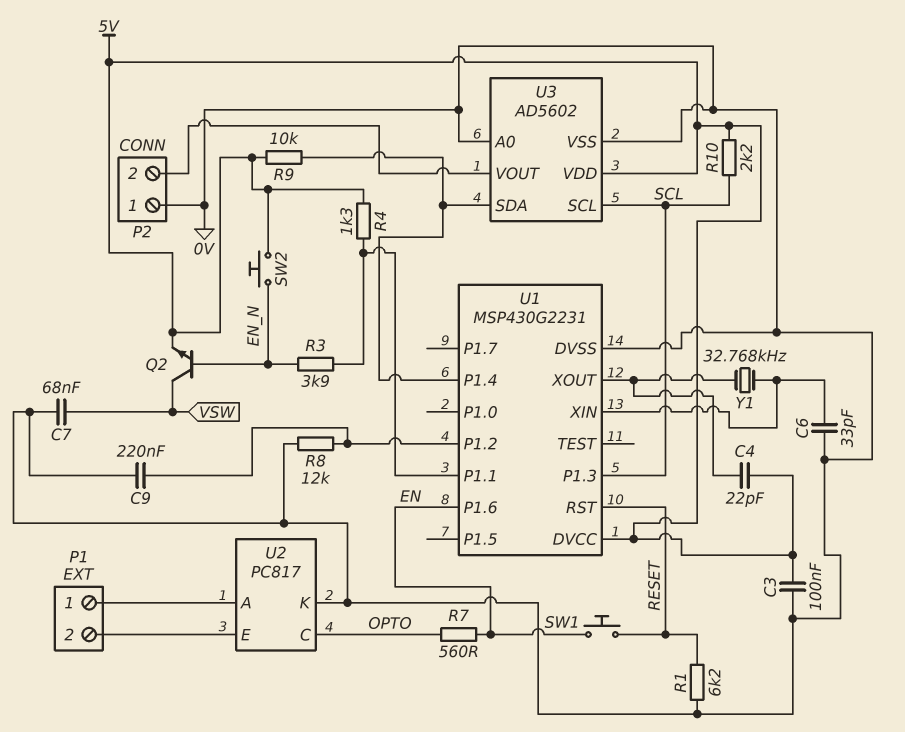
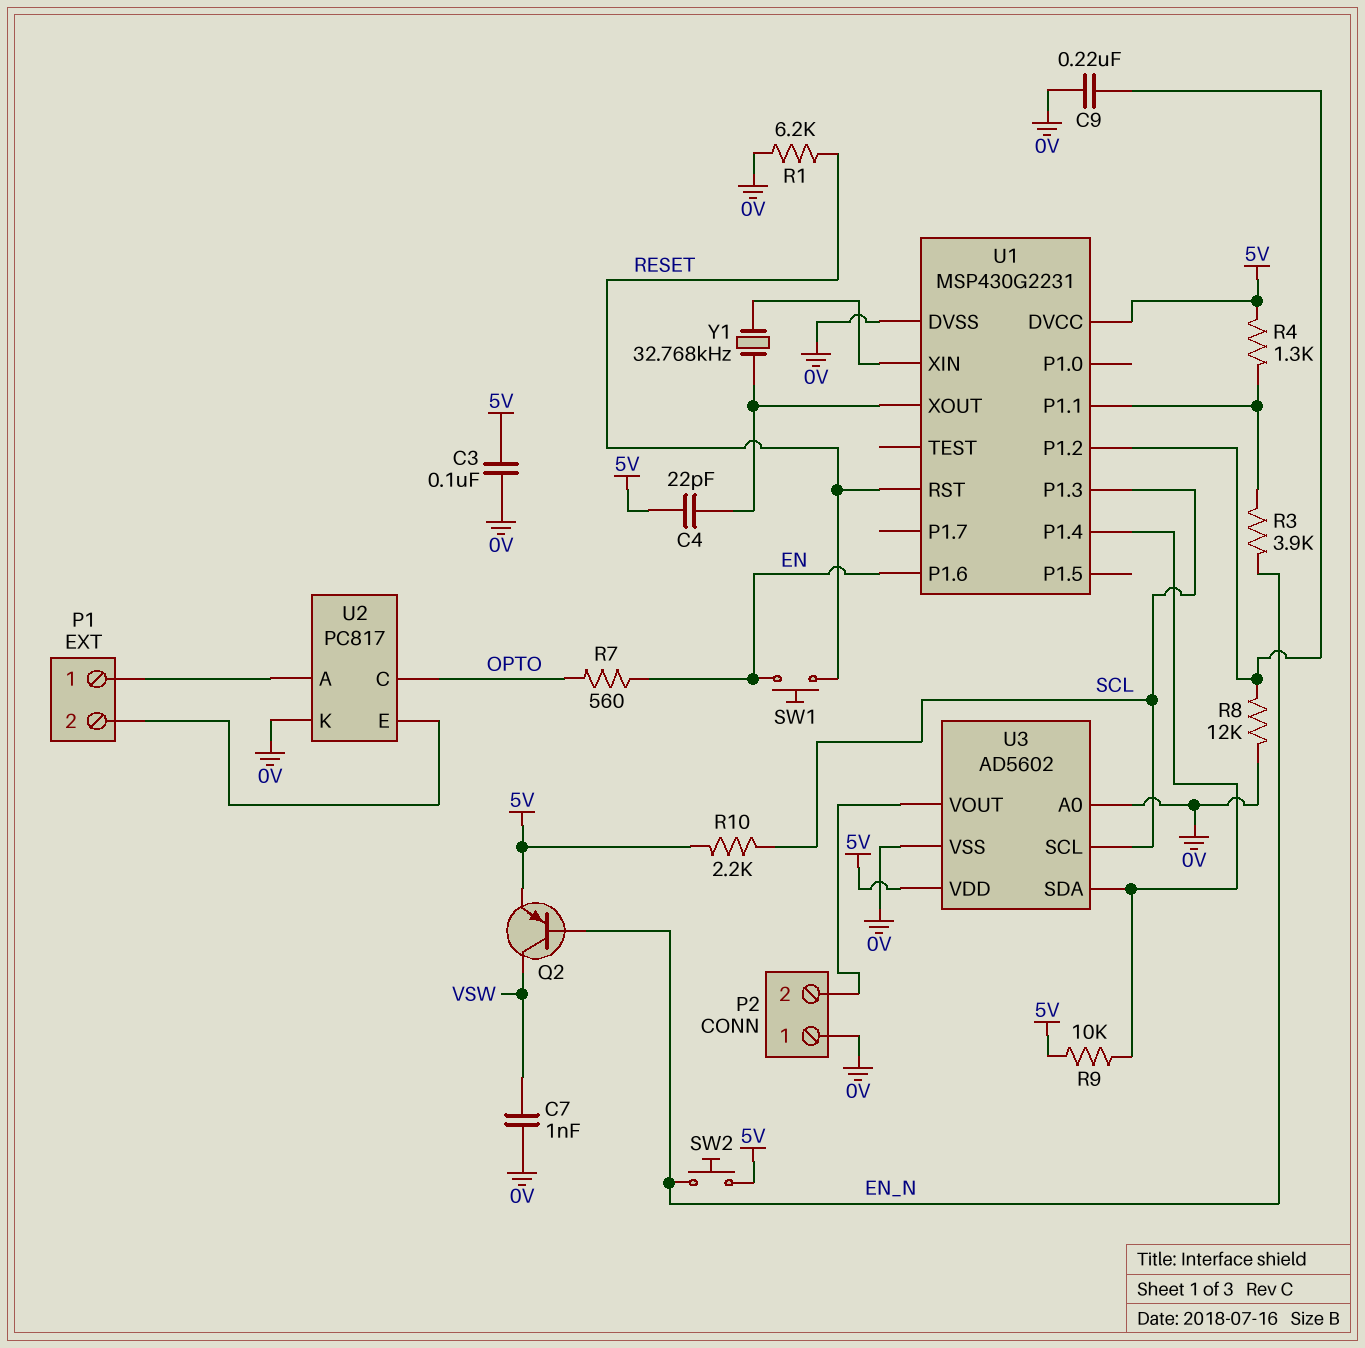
C6: 33pF (0V, U1/XIN) -> none
C7: 68nF (0V, VSW) -> 1nF (0V, VSW)
Q2: NPN (B EN_N, C VSW, E 5V) -> PNP (B EN_N, C VSW, E 5V)

